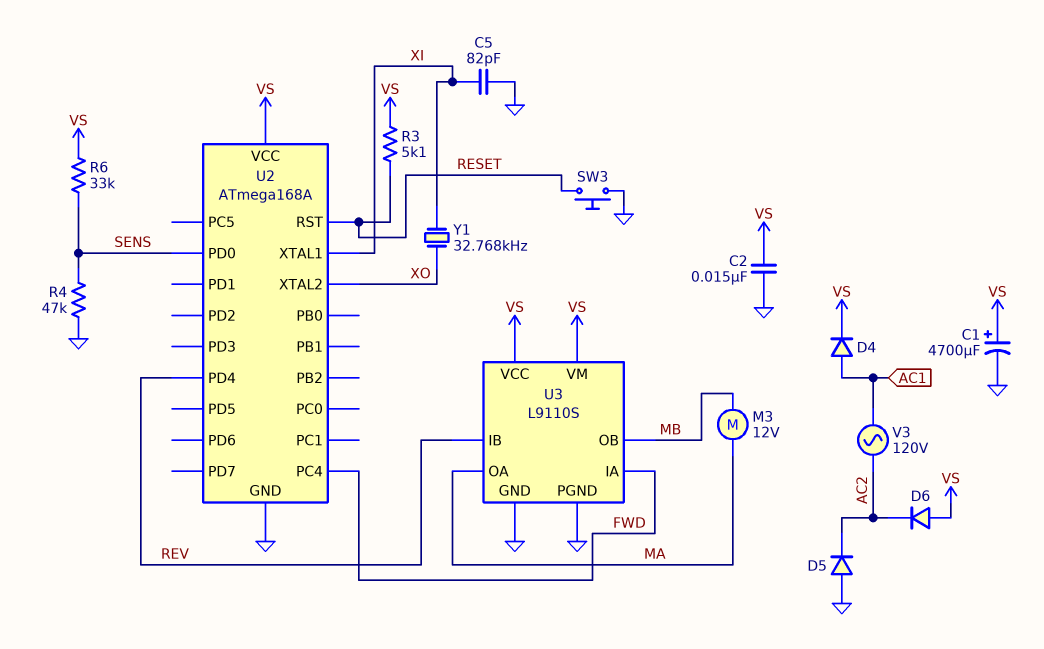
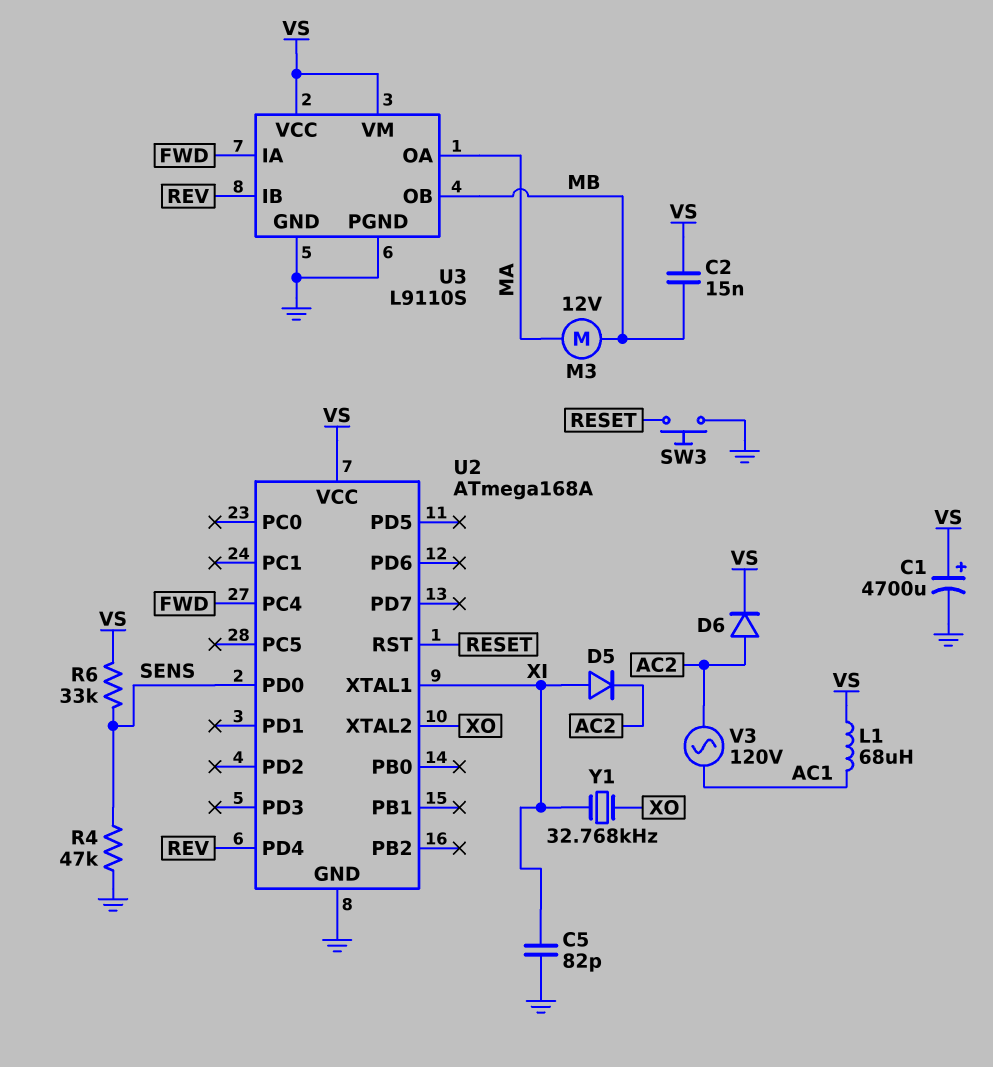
C2: 15nF (GND, VS) -> 15nF (MB, VS)
D4: diode (A AC1, K VS) -> none
D5: diode (A GND, K AC2) -> diode (A XI, K AC2)
D6: diode (A VS, K AC2) -> diode (A AC2, K VS)
L1: none -> 68uH (AC1, VS)
R3: 5.1k (RESET, VS) -> none

